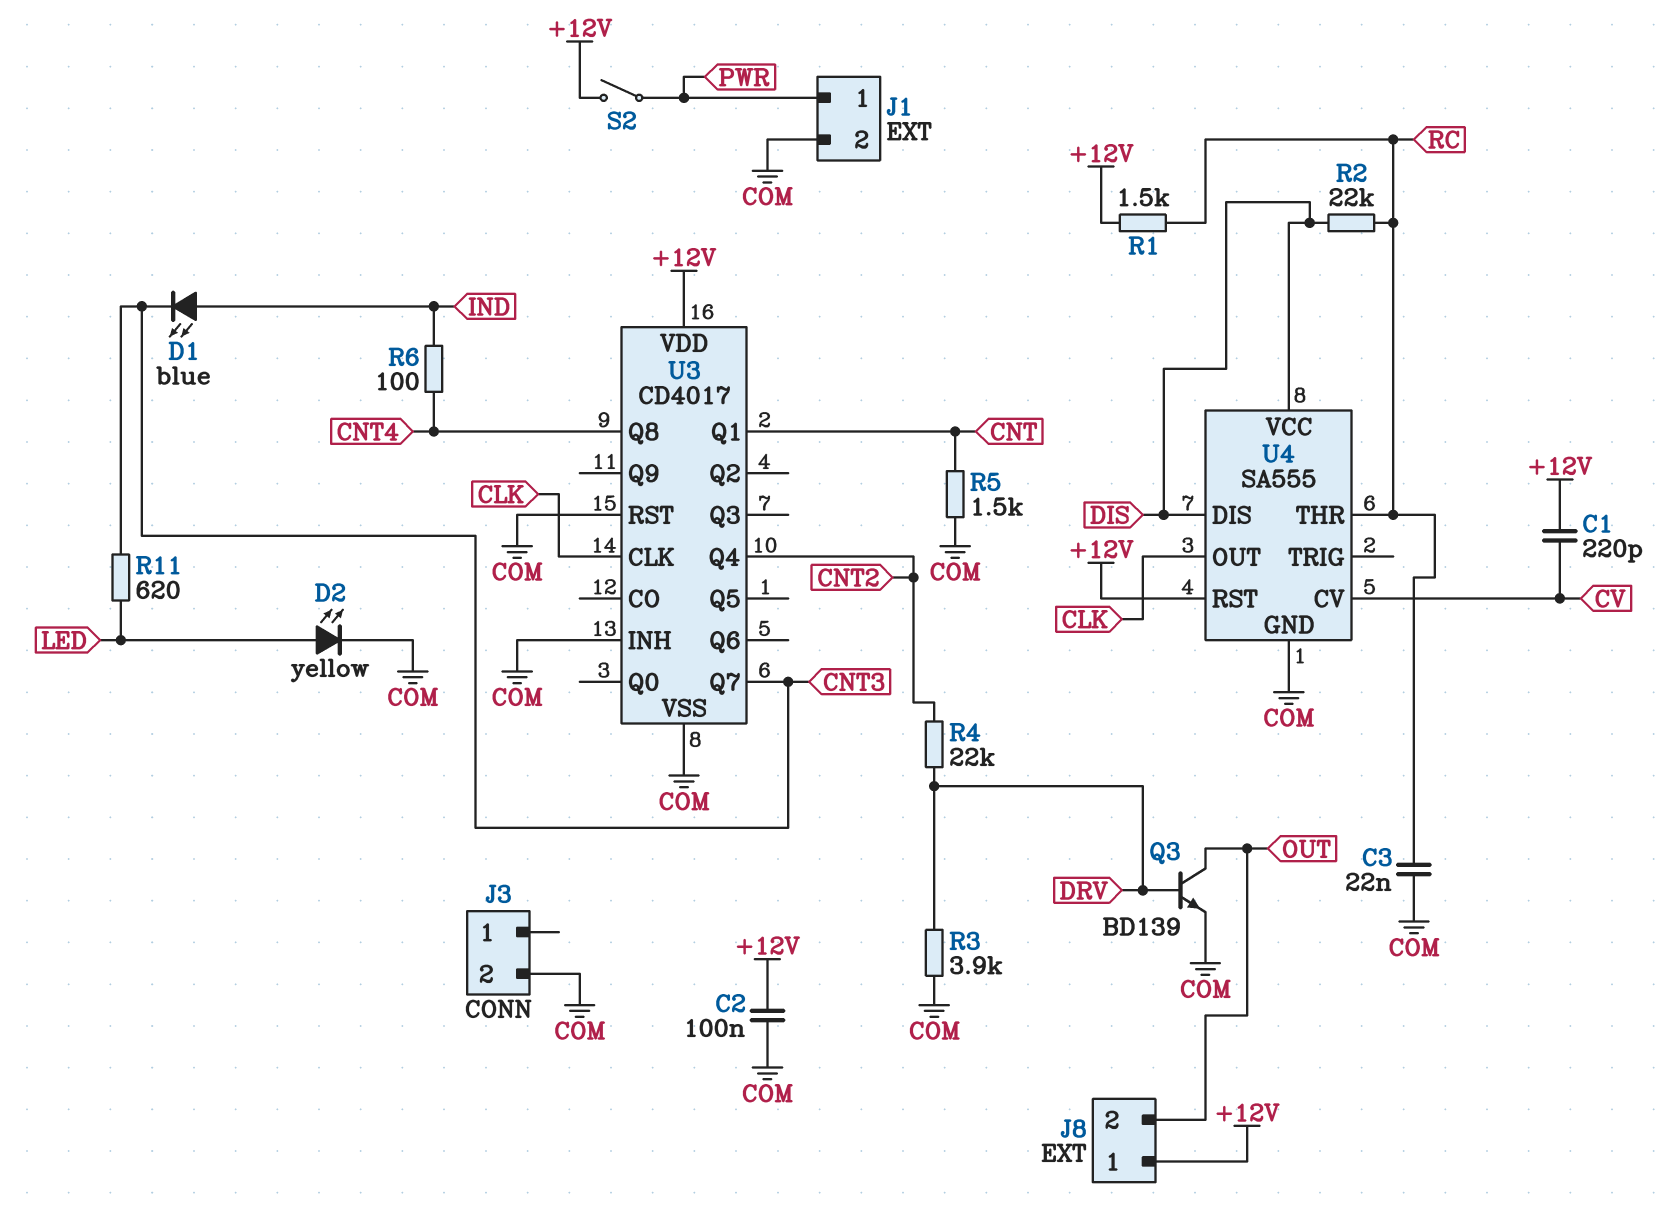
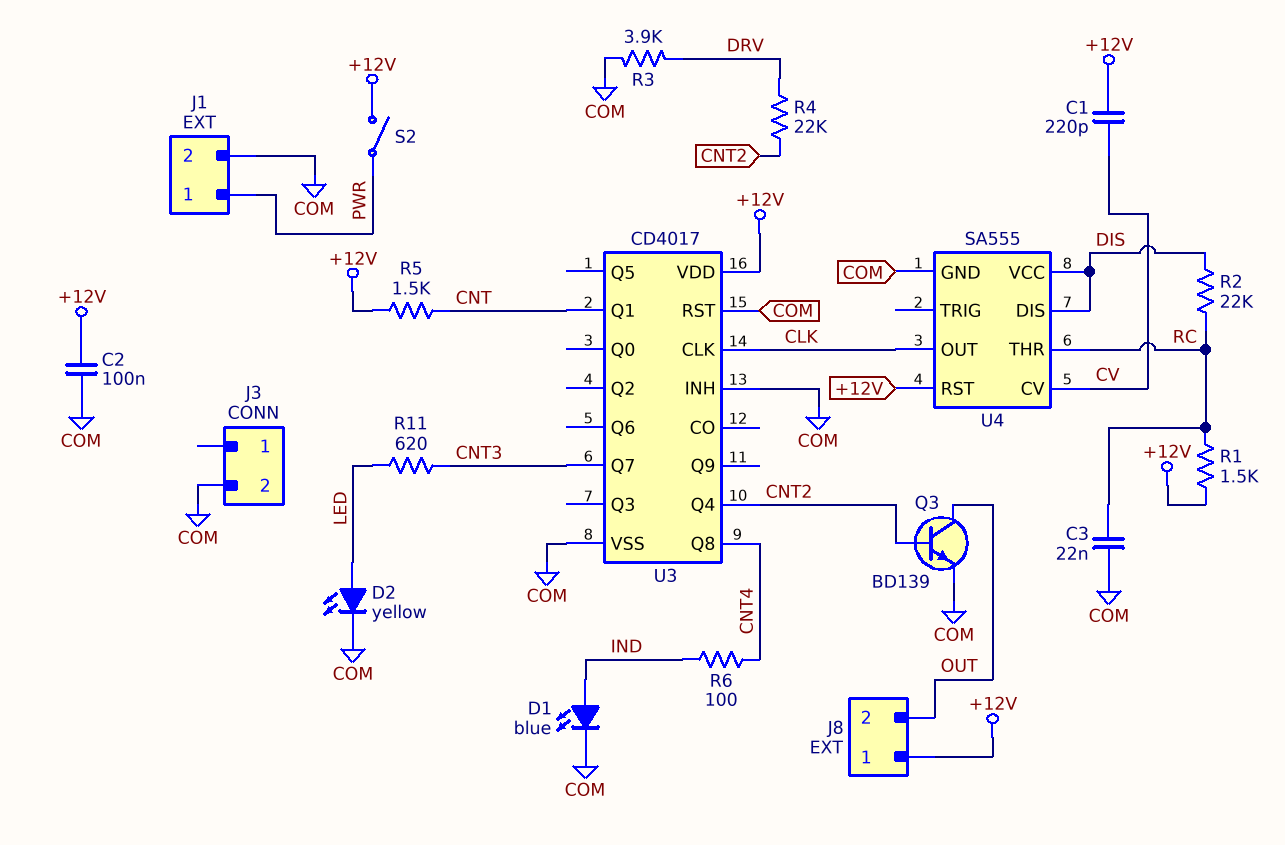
D1: LED blue (A IND, K CNT3) -> LED blue (A IND, K COM)
Q3: NPN BD139 (B DRV, C OUT, E COM) -> NPN BD139 (B CNT2, C OUT, E COM)
R5: 1.5k (CNT, COM) -> 1.5k (+12V, CNT)

